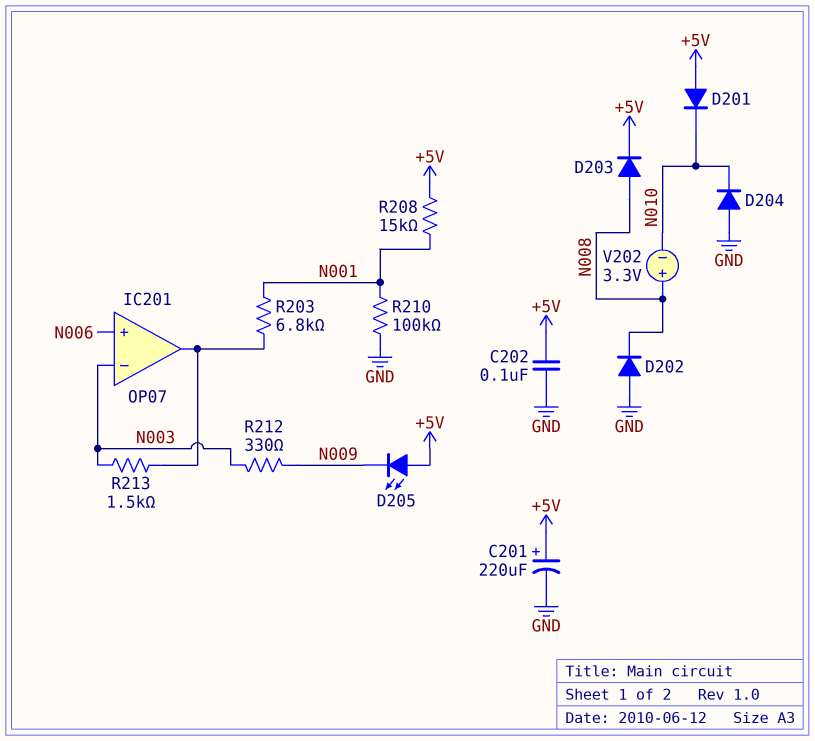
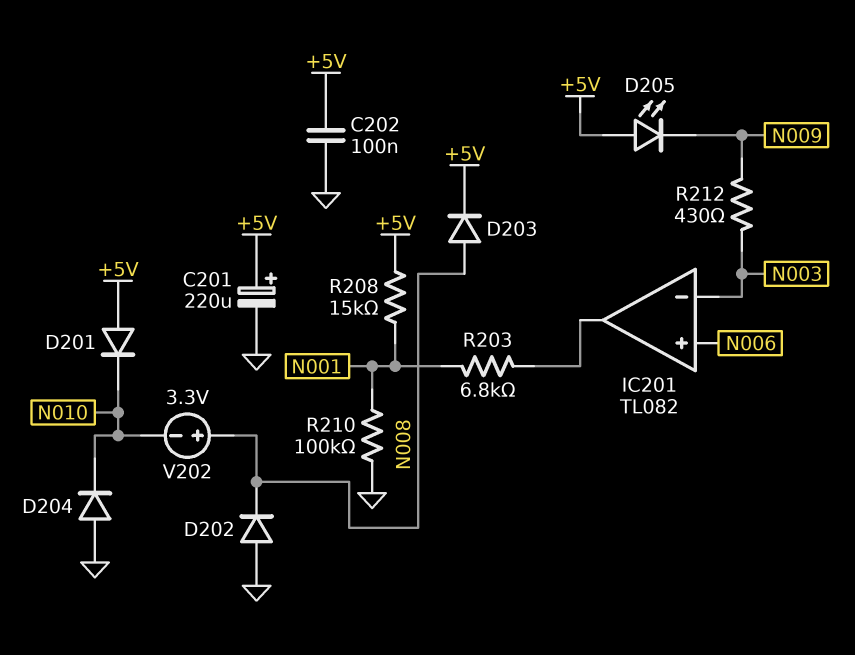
IC201: OP07 -> TL082
R212: 330 (N003, N009) -> 430 (N003, N009)
R213: 1.5k (IC201/out, N003) -> none

